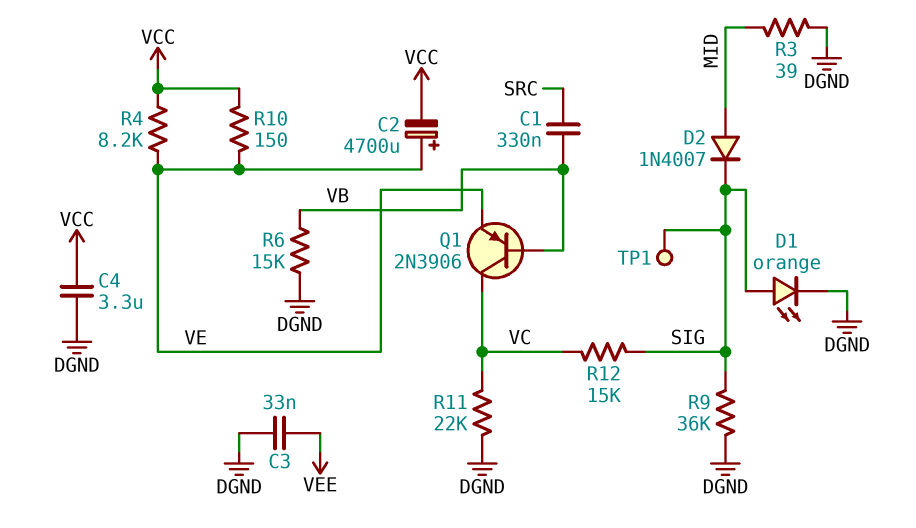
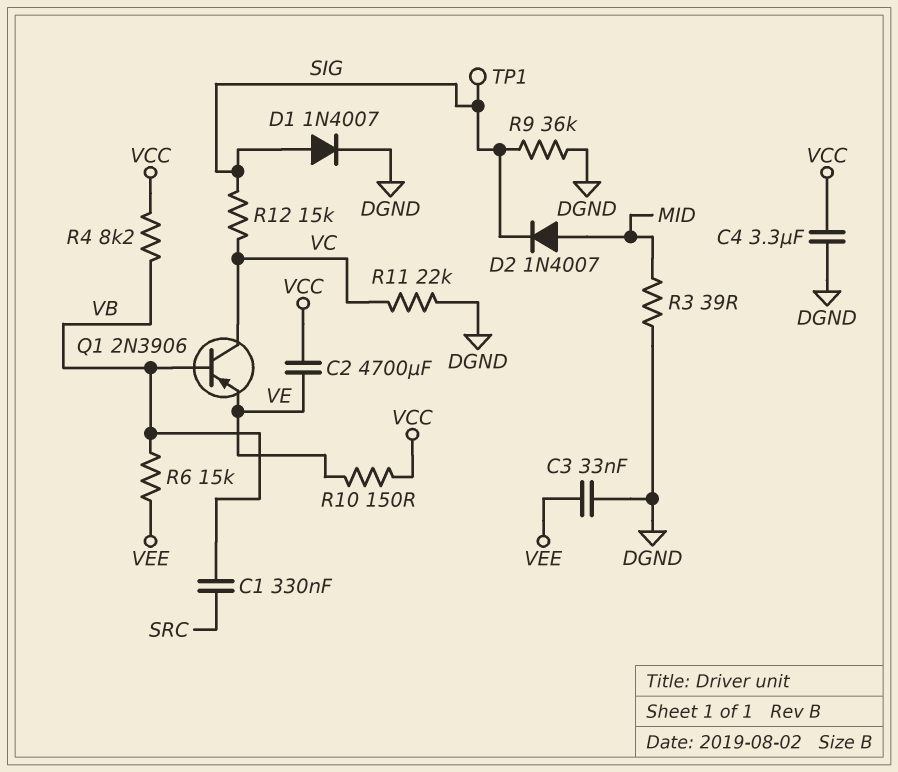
C2: 4700uF (plus VE, minus VCC) -> 4700uF (VCC, VE)
D1: LED orange (A SIG, K DGND) -> diode 1N4007 (A SIG, K DGND)
R4: 8.2k (VCC, VE) -> 8.2k (VB, VCC)
R6: 15k (DGND, VB) -> 15k (VB, VEE)

